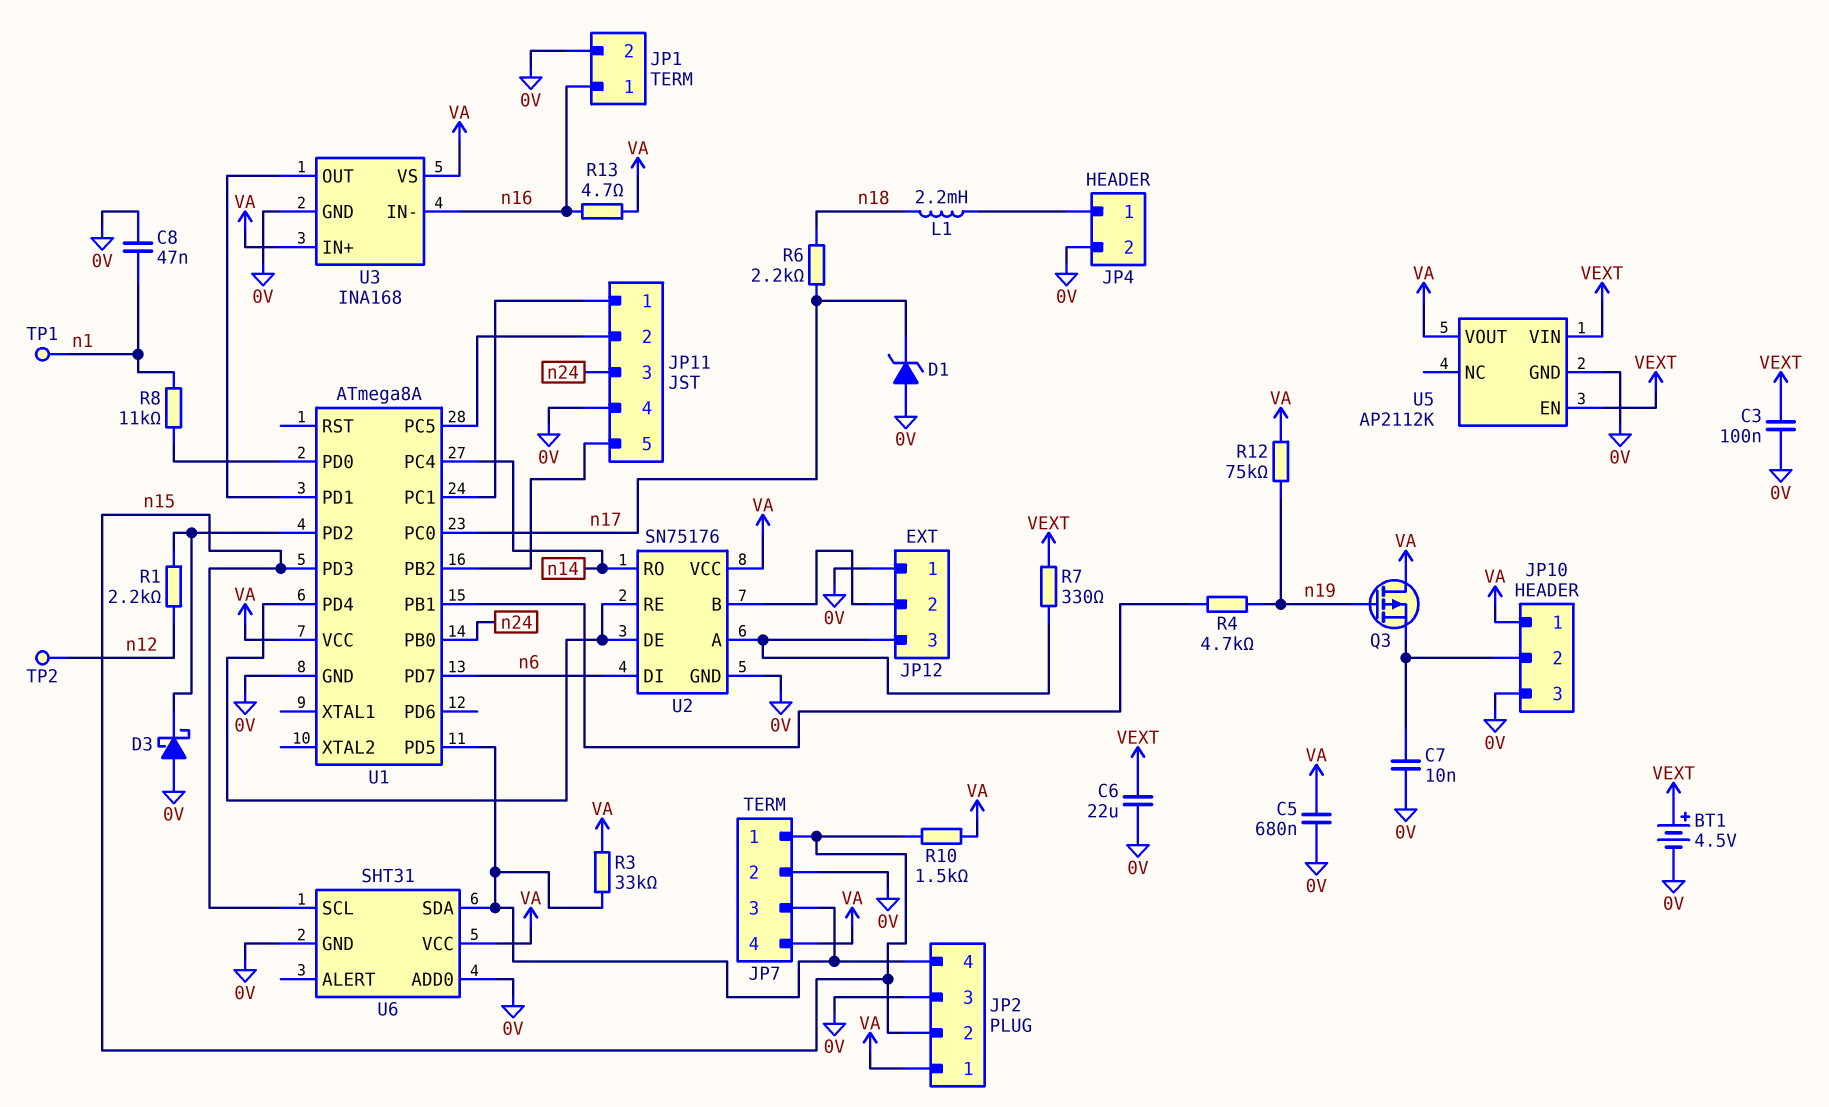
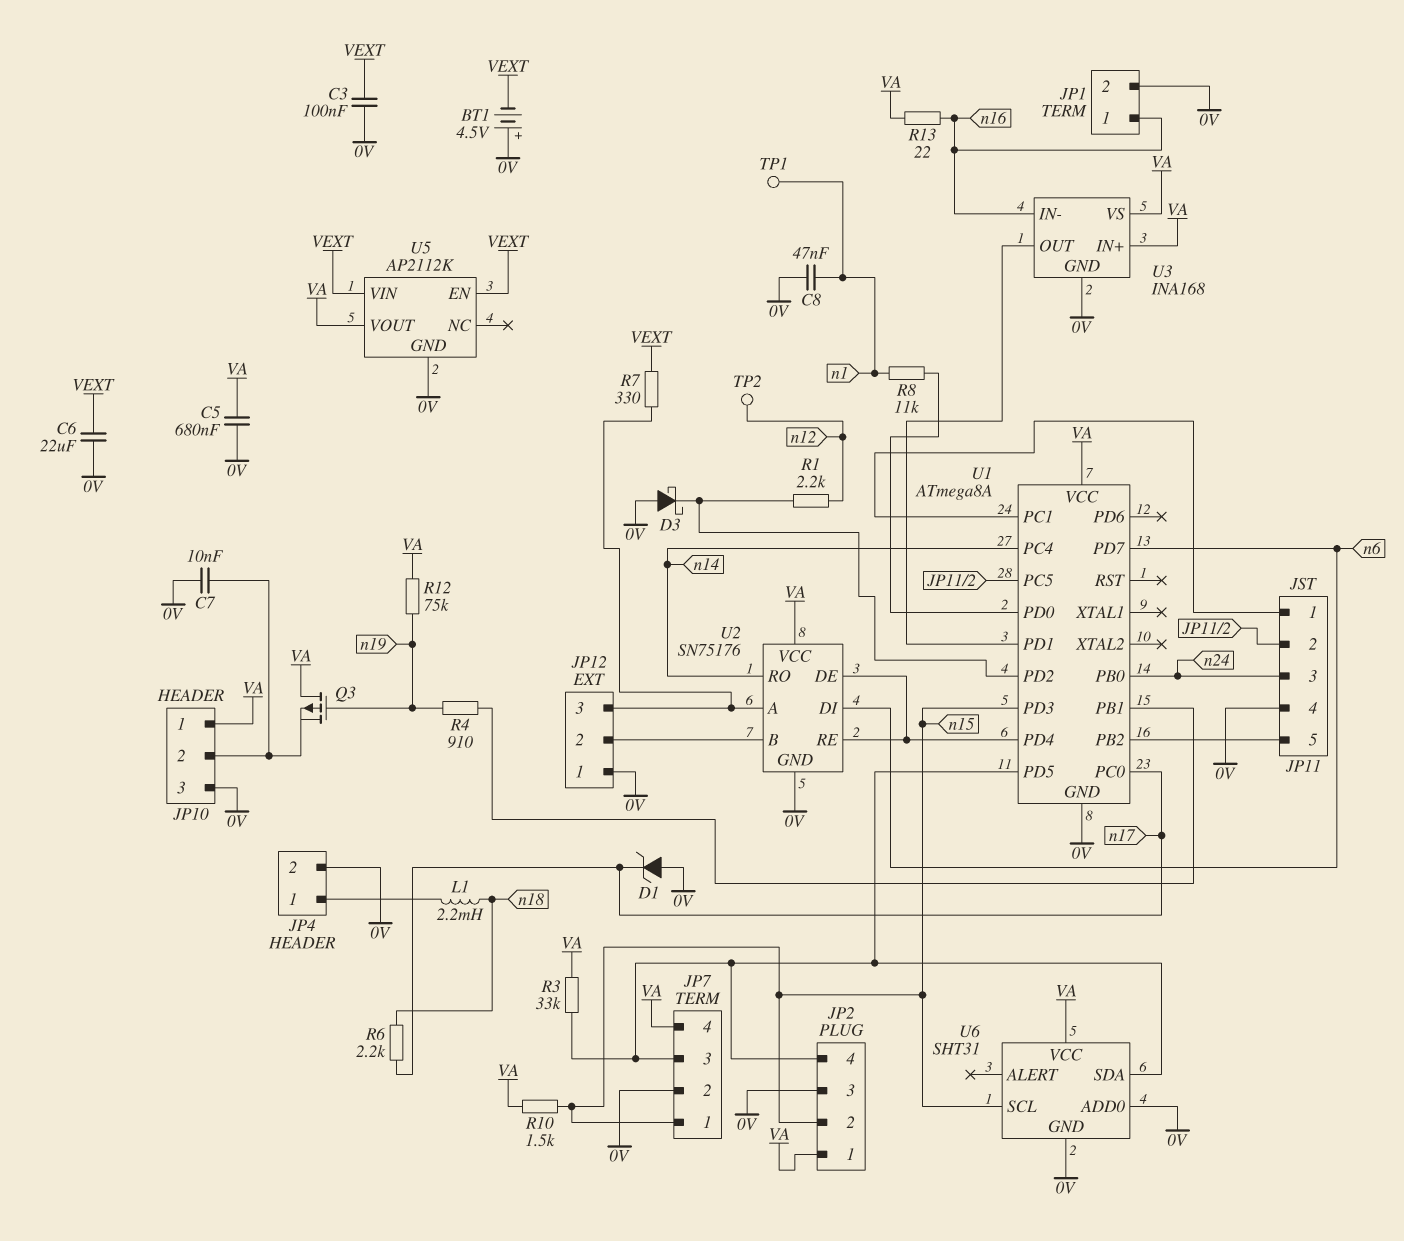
BT1: 4.5V (plus VEXT, minus 0V) -> 4.5V (plus 0V, minus VEXT)
R4: 4.7k (U1/PB1, n19) -> 910 (U1/PB1, n19)
R13: 4.7 (VA, n16) -> 22 (VA, n16)

